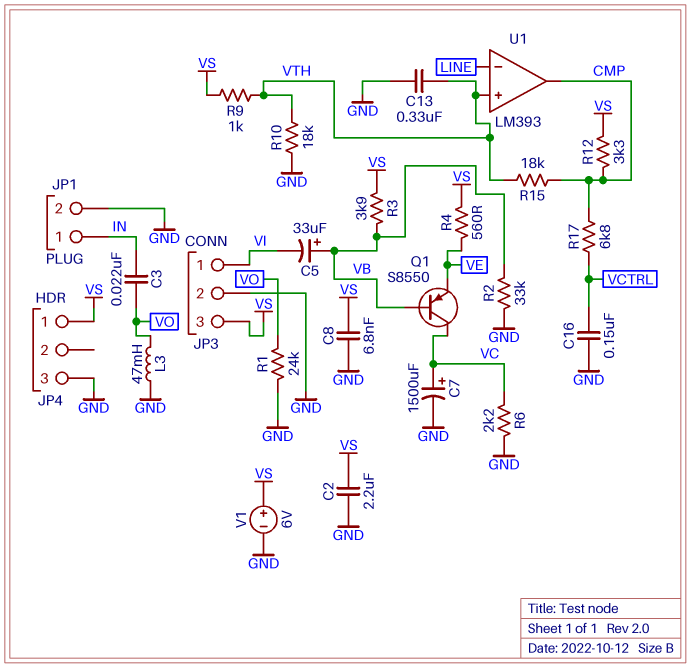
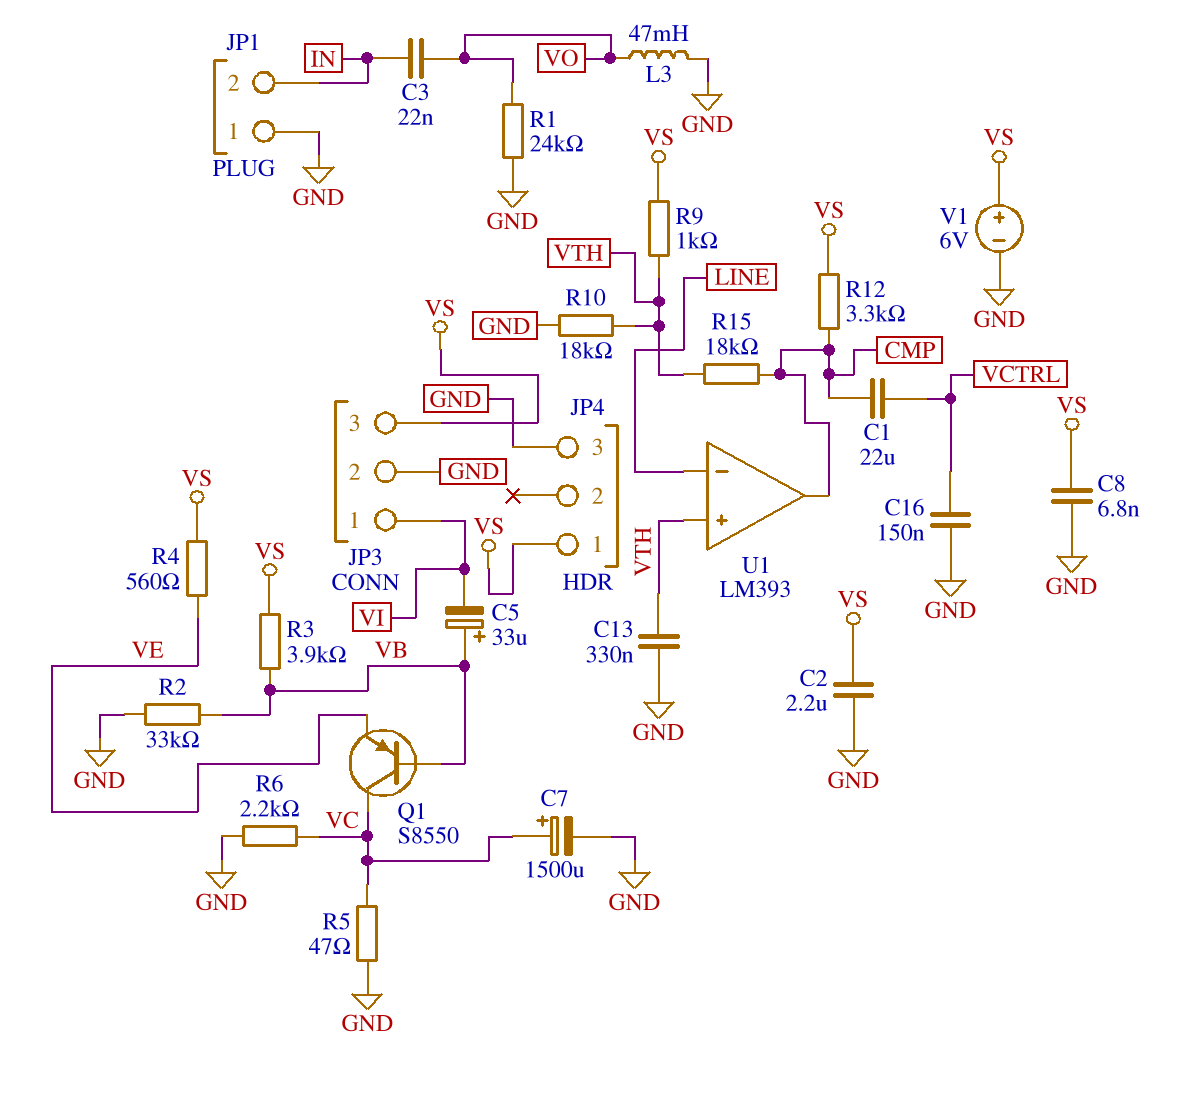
C1: none -> 22uF (CMP, VCTRL)
JP1 pin 1: IN -> GND
JP1 pin 2: GND -> IN
R5: none -> 47 (GND, VC)
R17: 6.8k (CMP, VCTRL) -> none

